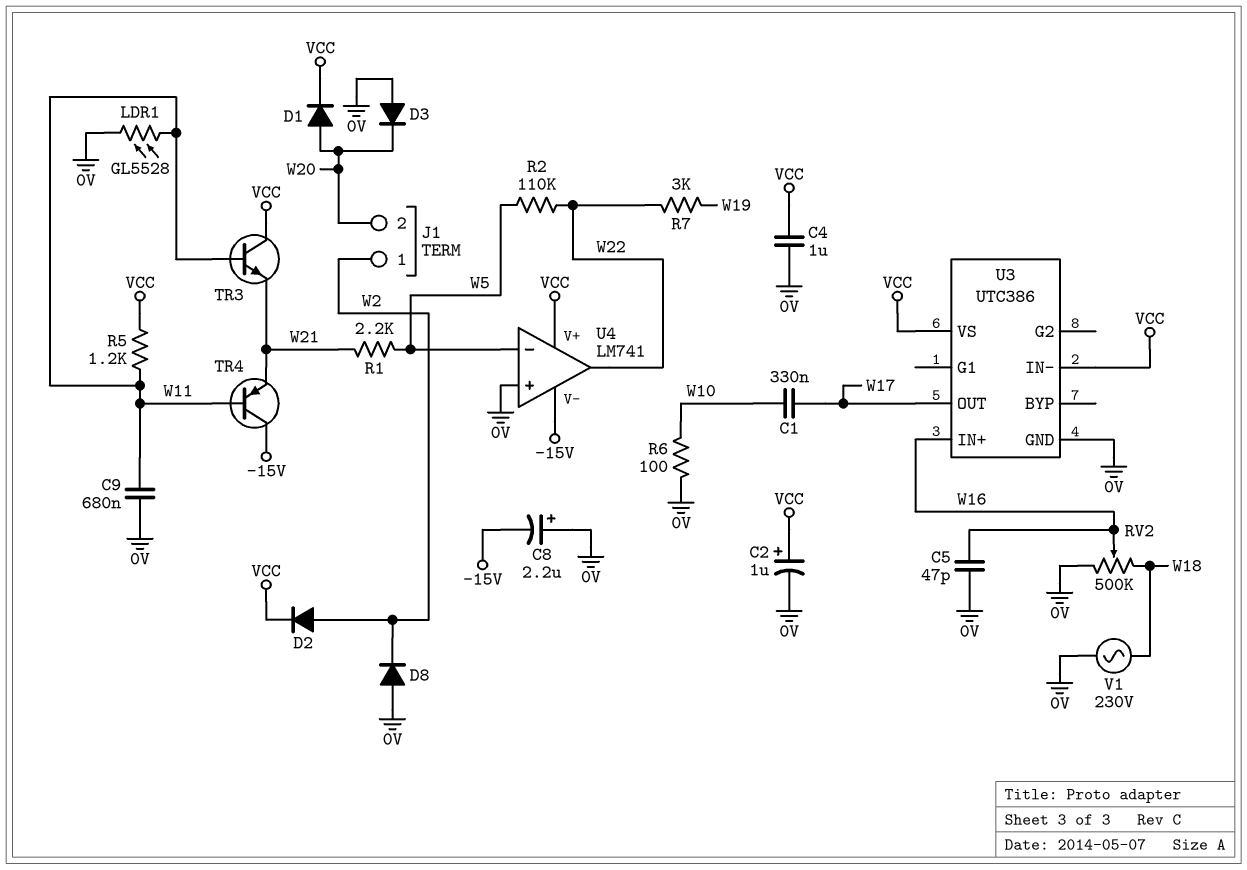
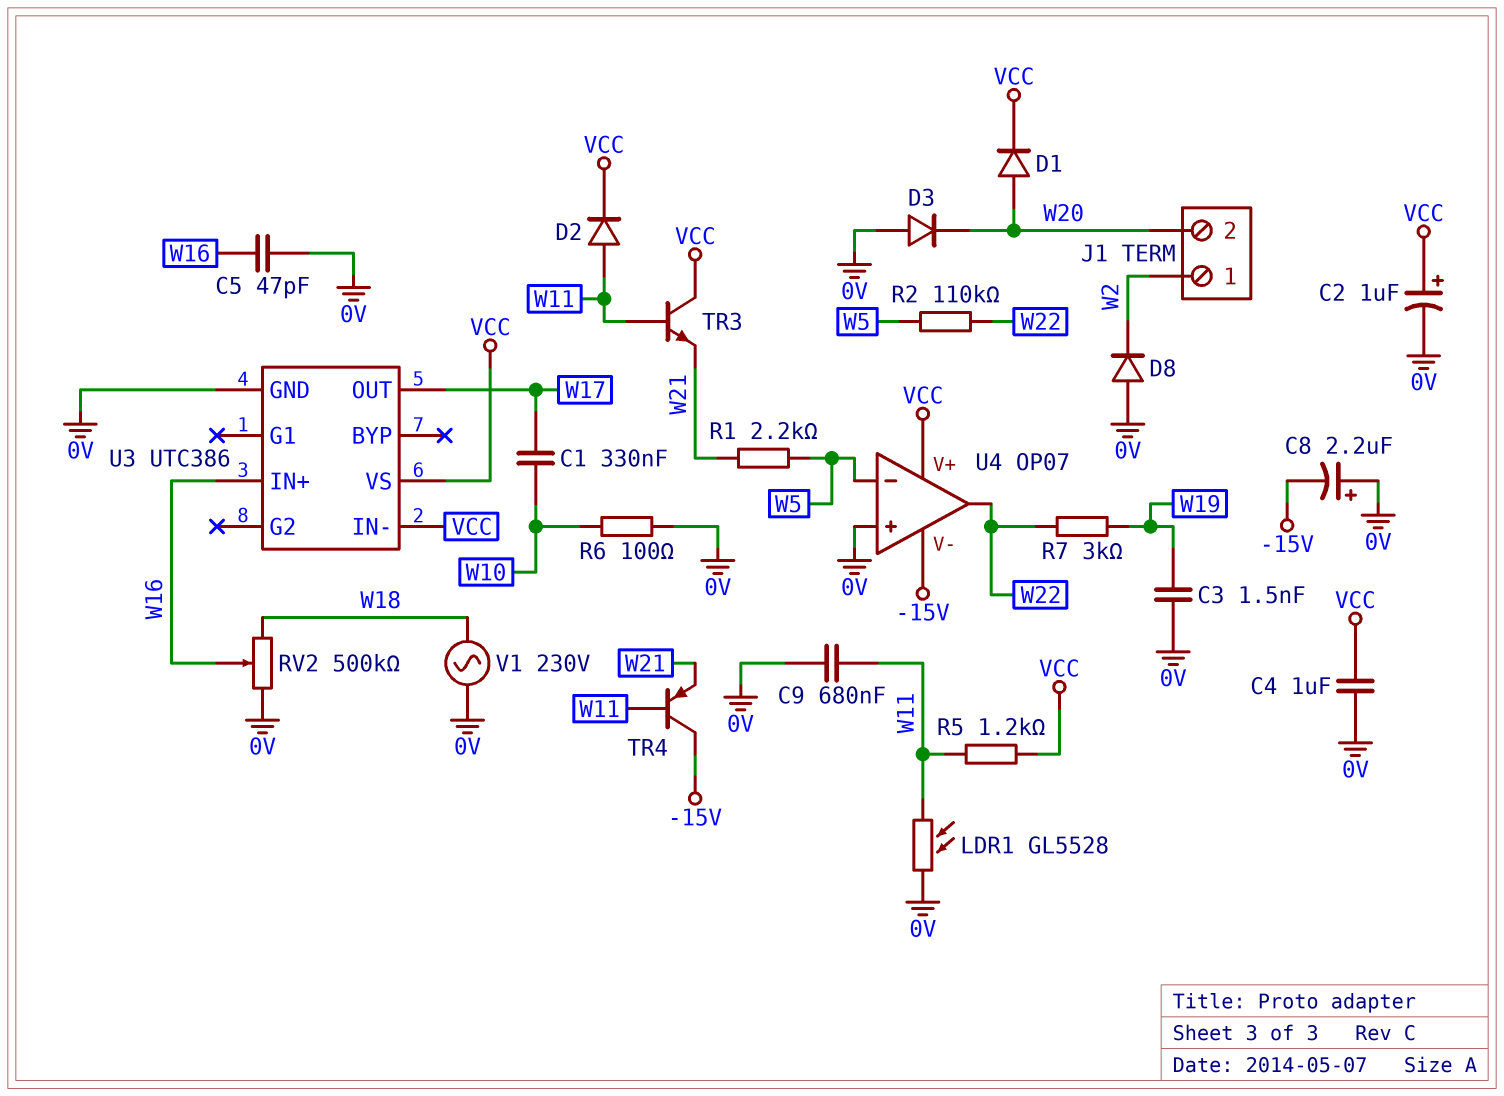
C3: none -> 1.5nF (0V, W19)
D2: diode (A W2, K VCC) -> diode (A W11, K VCC)
U4: LM741 -> OP07

